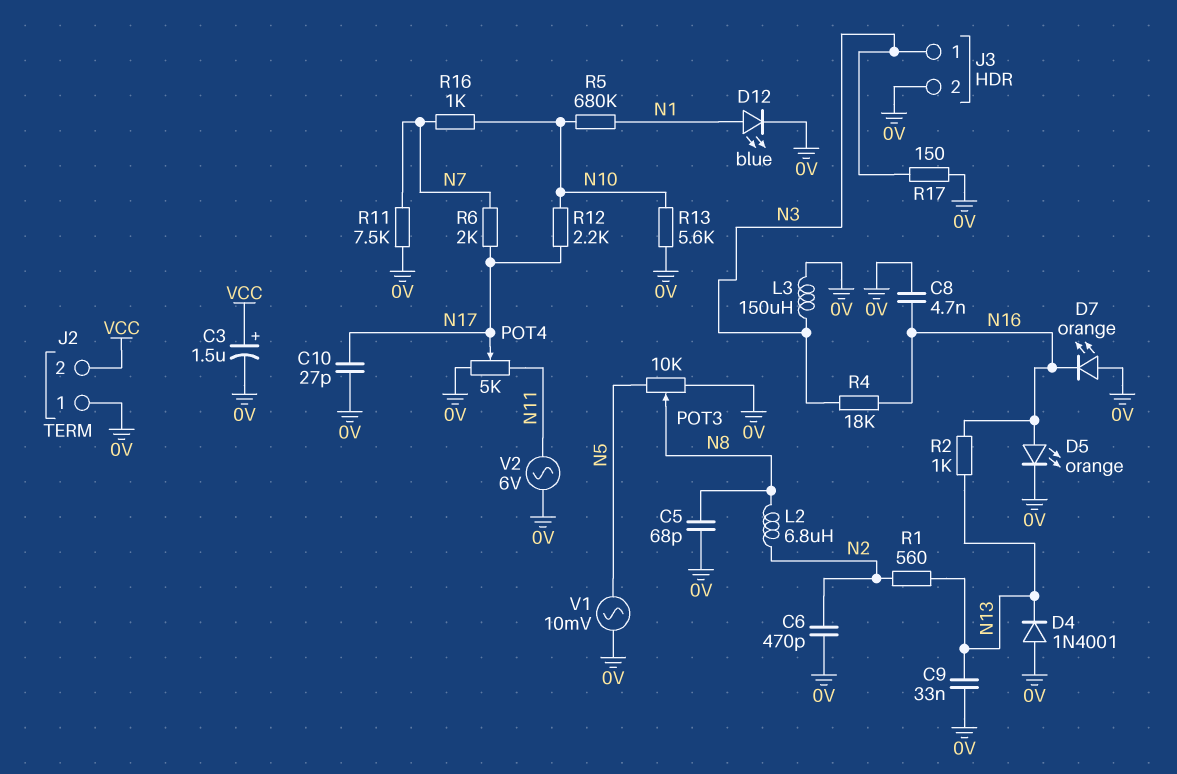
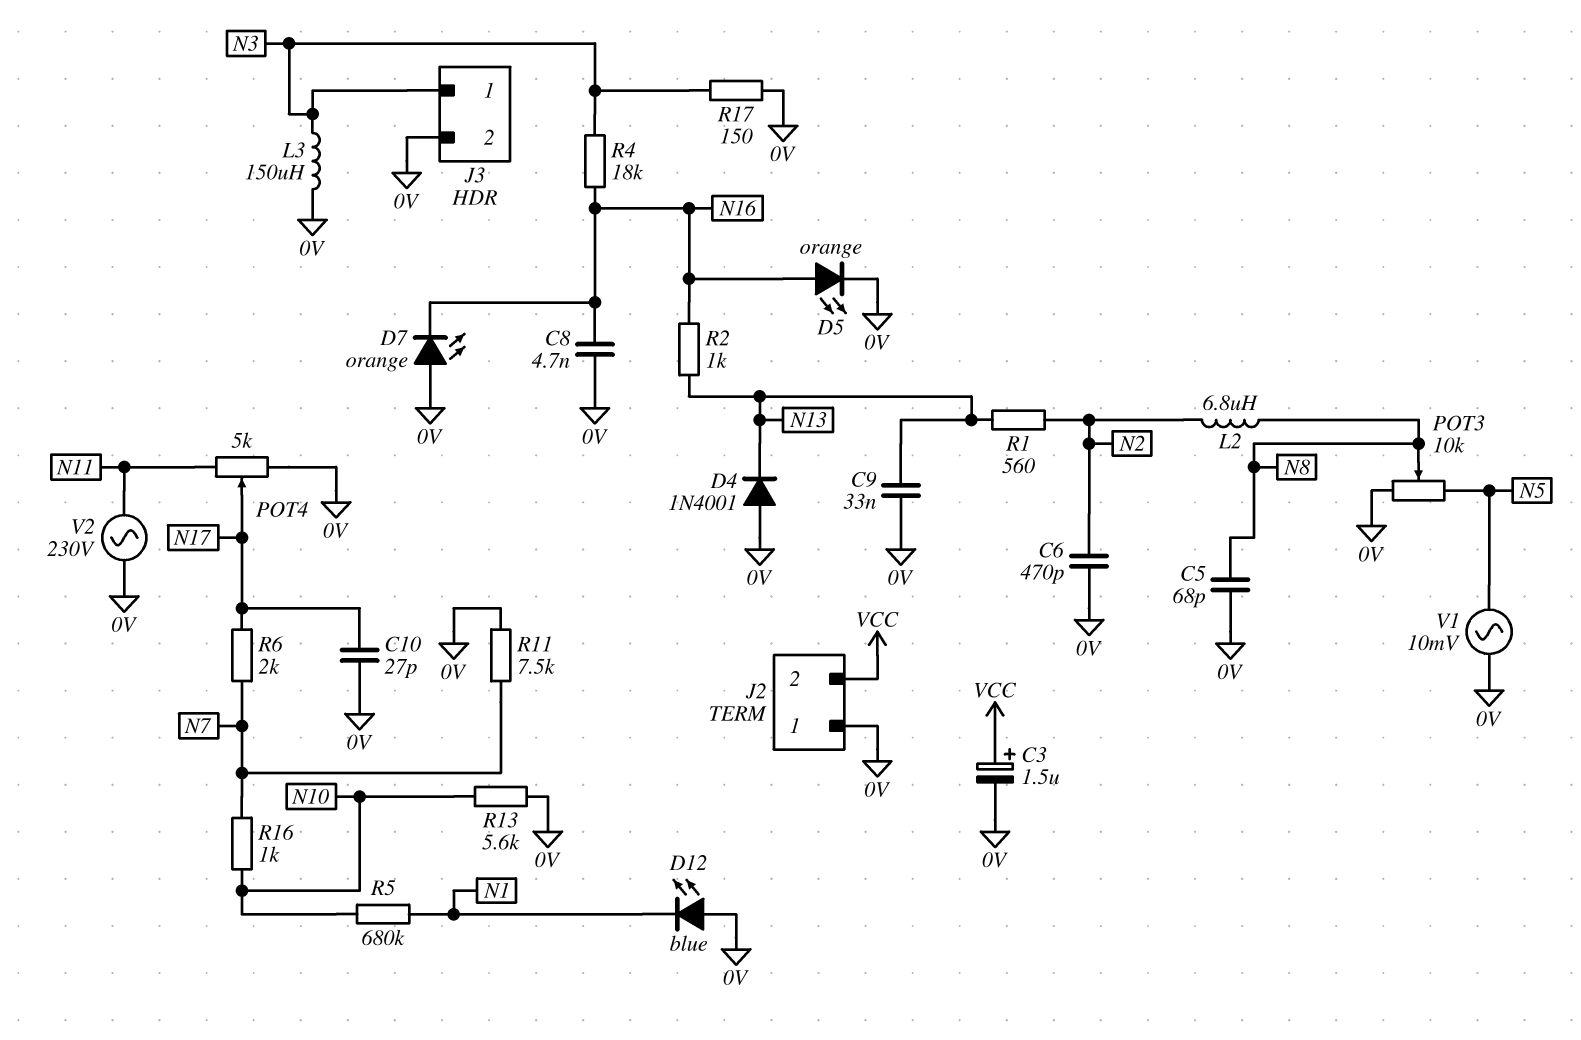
D12: LED blue (A N1, K 0V) -> LED blue (A 0V, K N1)
R12: 2.2k (N10, N17) -> none
V2: AC 6V (0V, N11) -> AC 230V (0V, N11)

